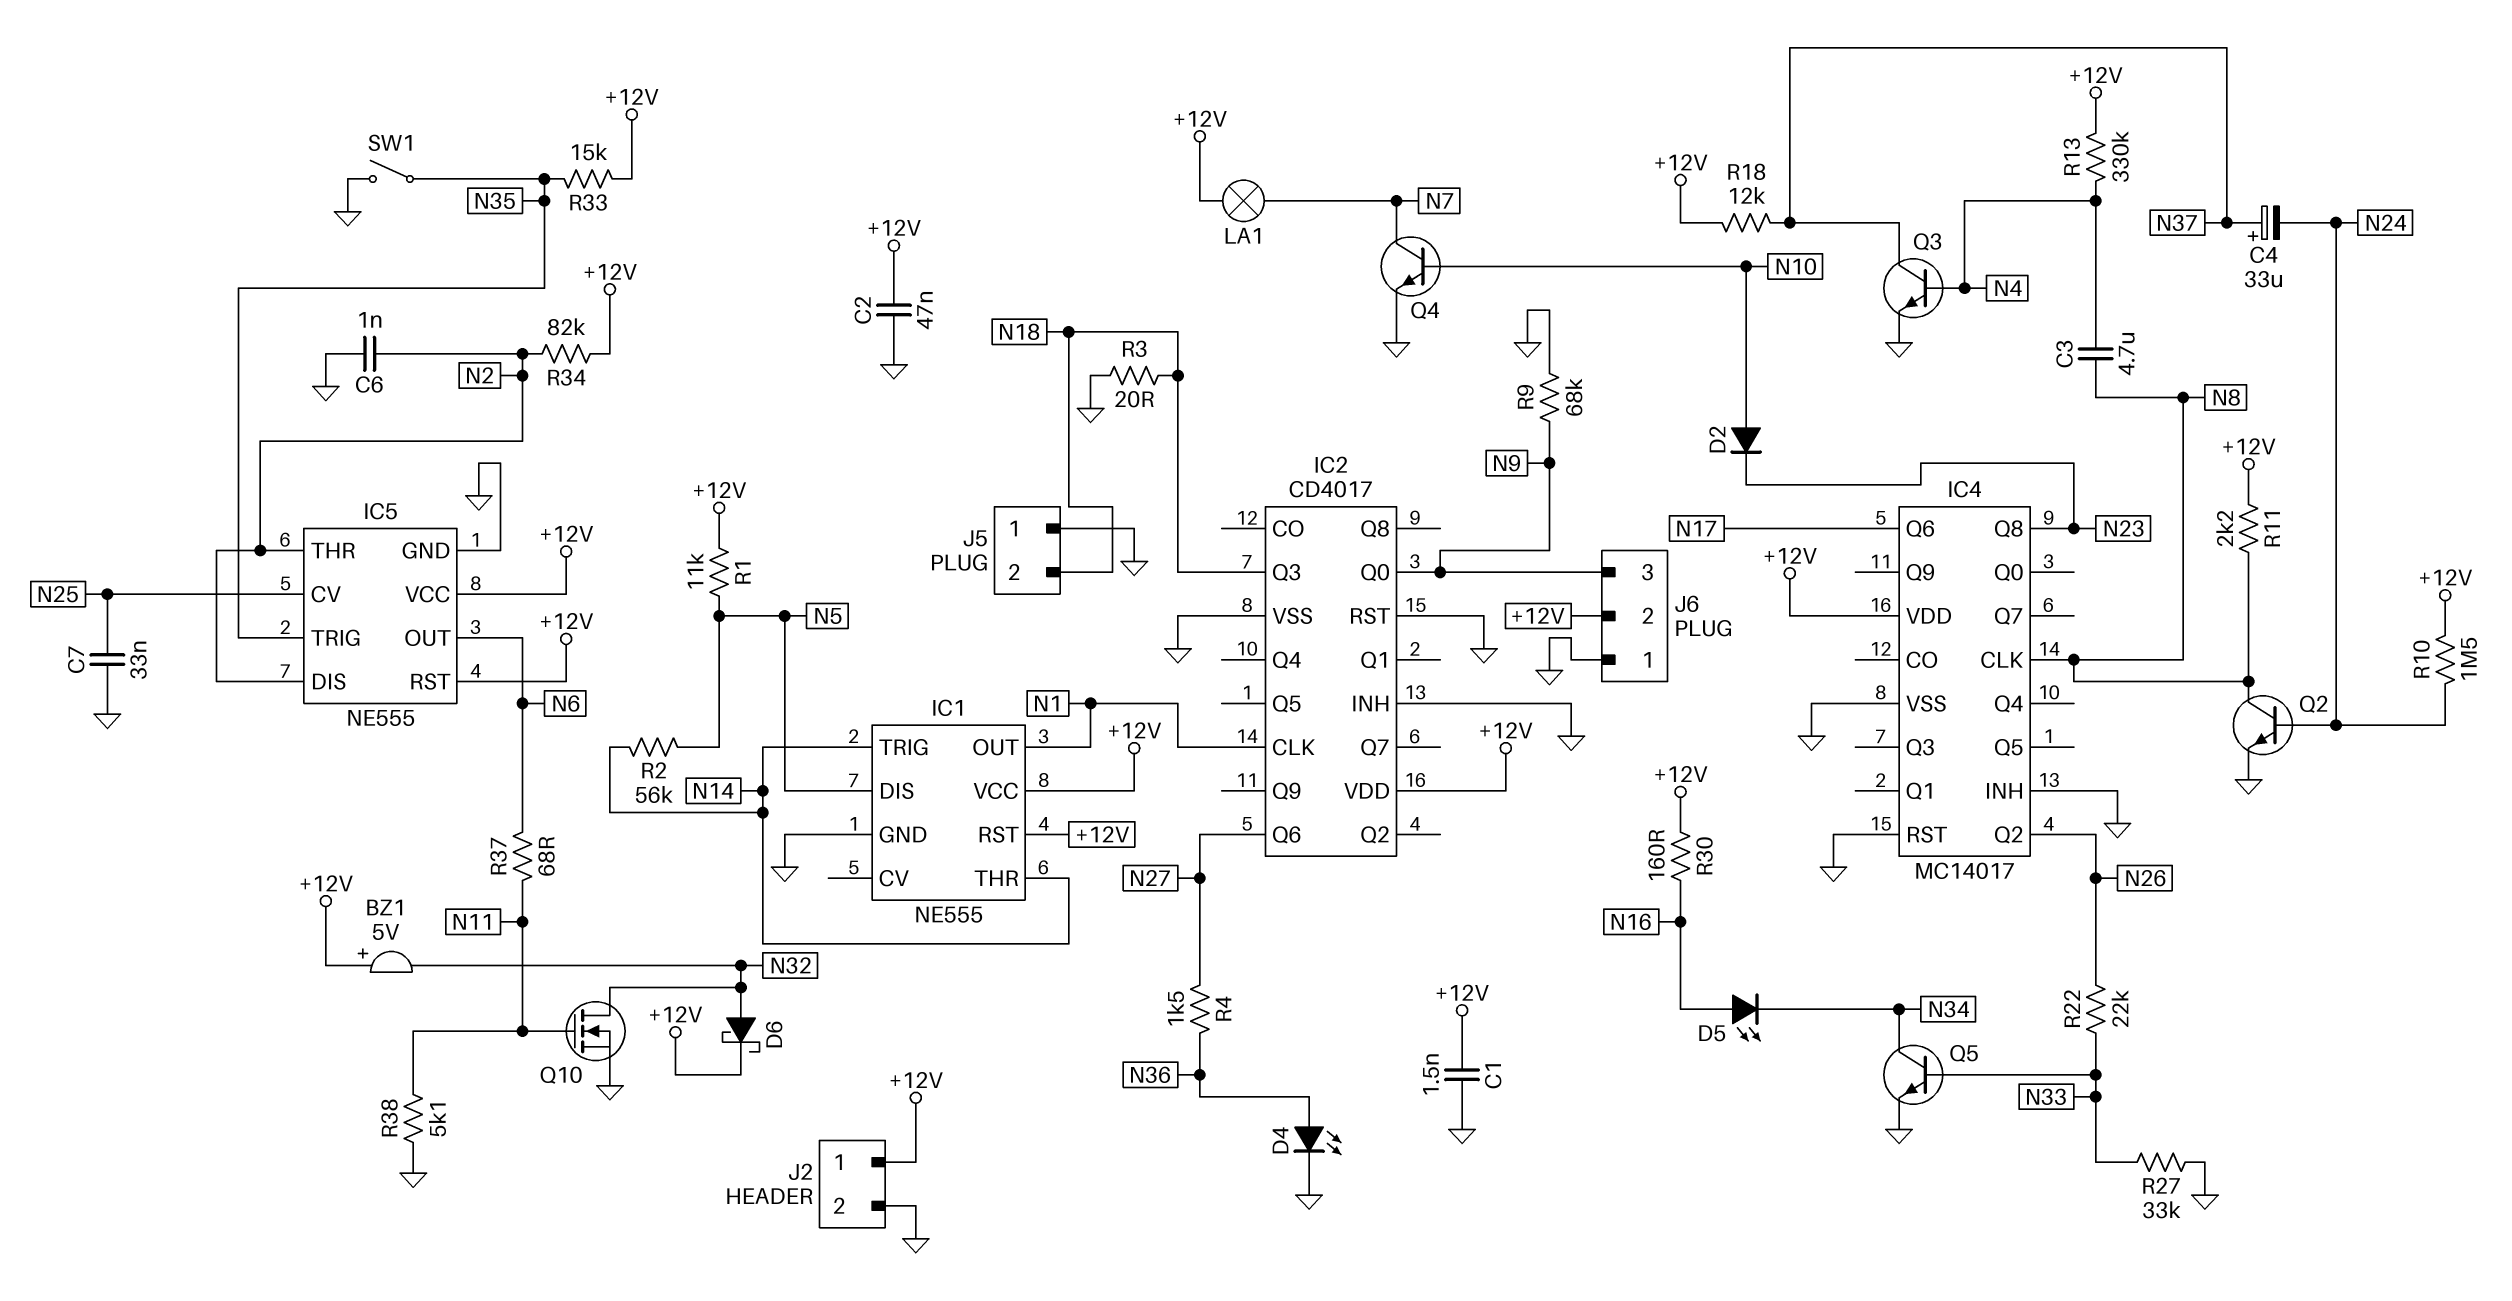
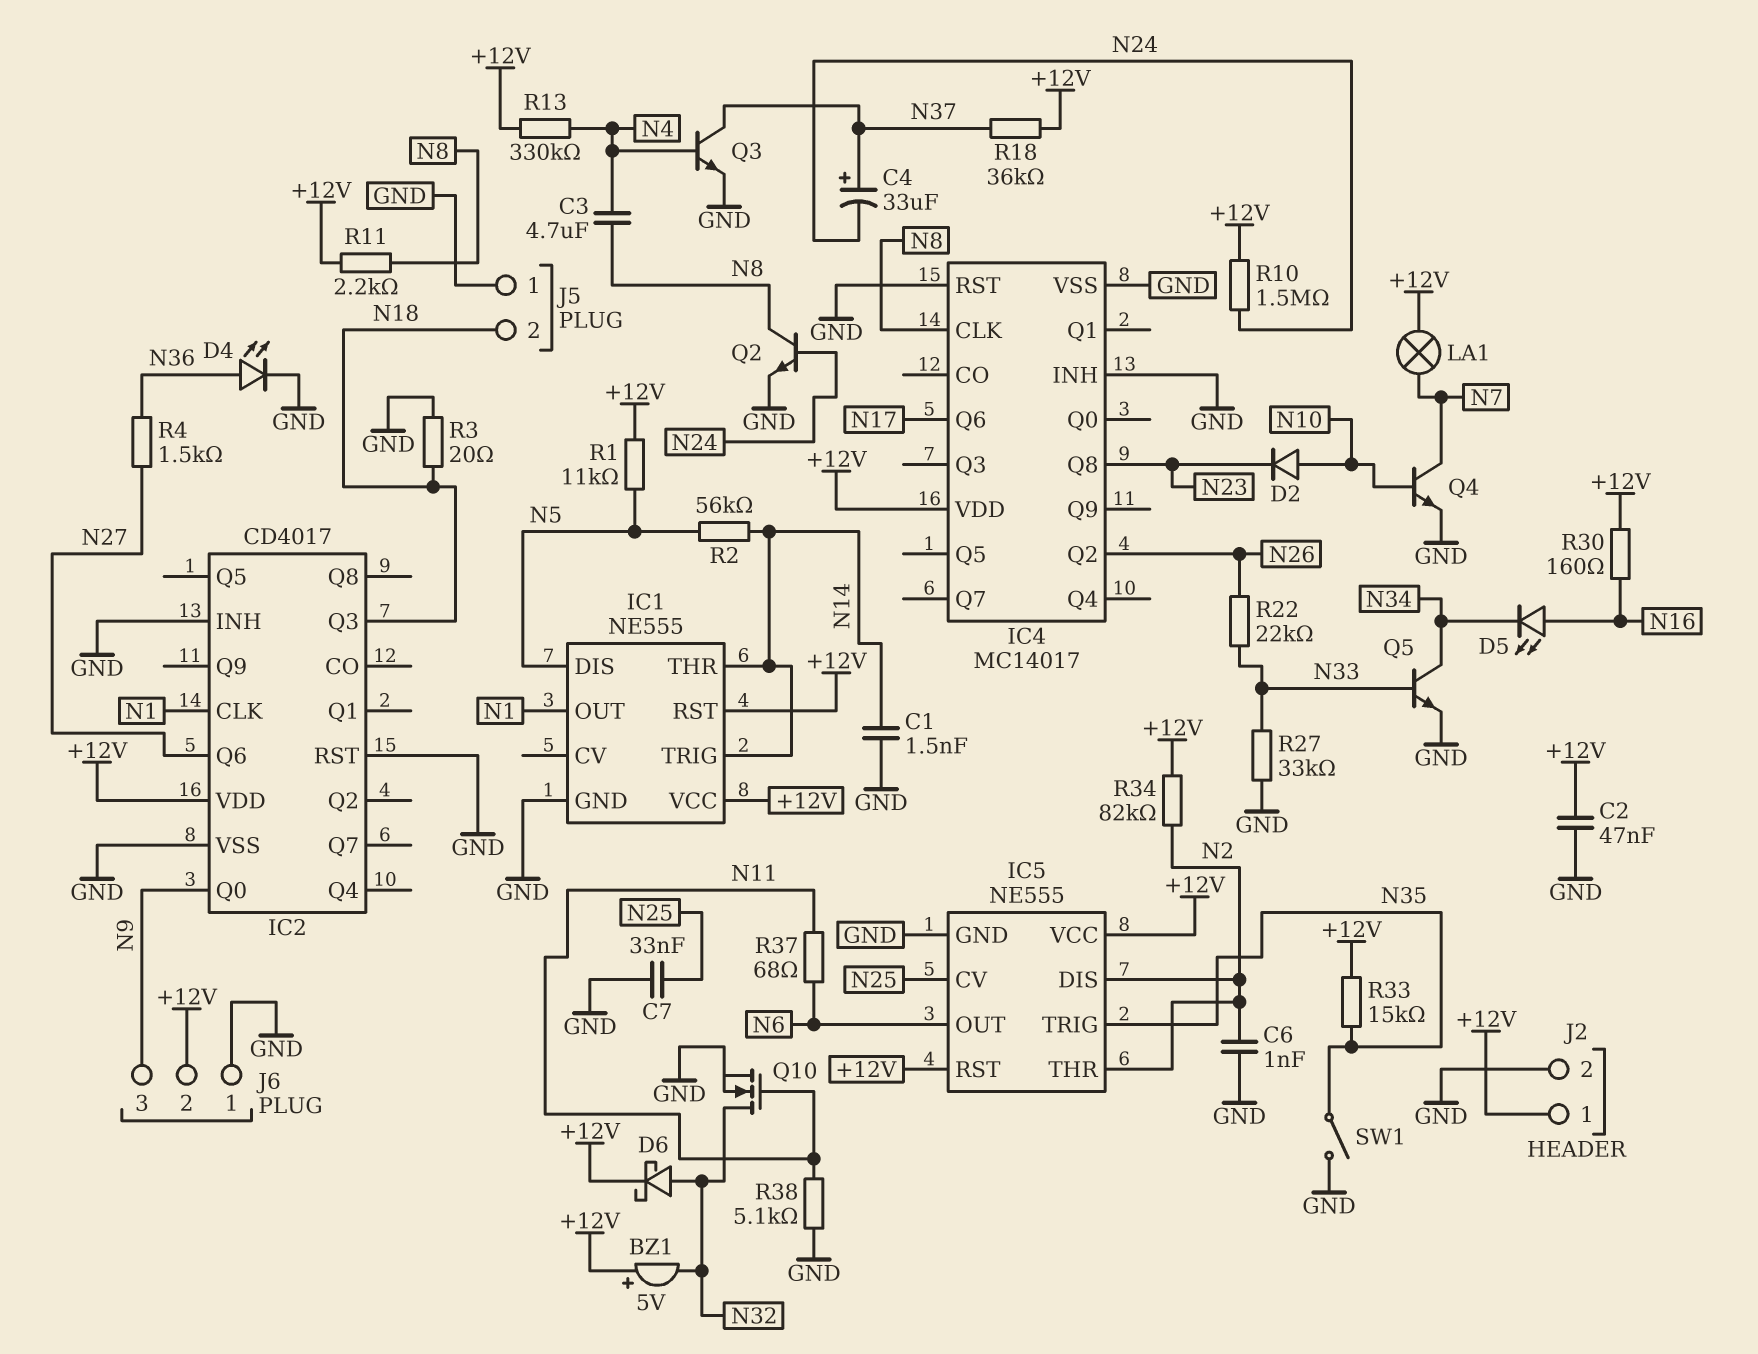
C1: 1.5nF (+12V, GND) -> 1.5nF (GND, N14)
R9: 68k (GND, N9) -> none
R18: 12k (+12V, N37) -> 36k (+12V, N37)

